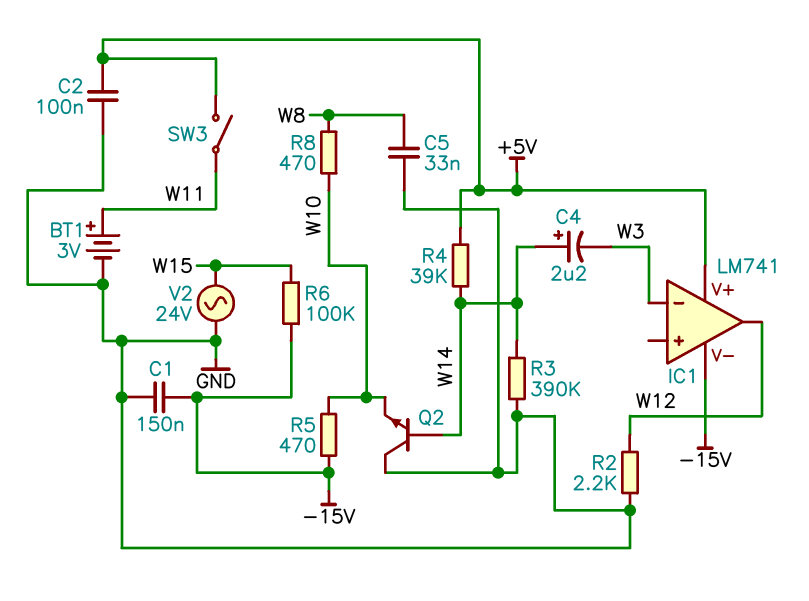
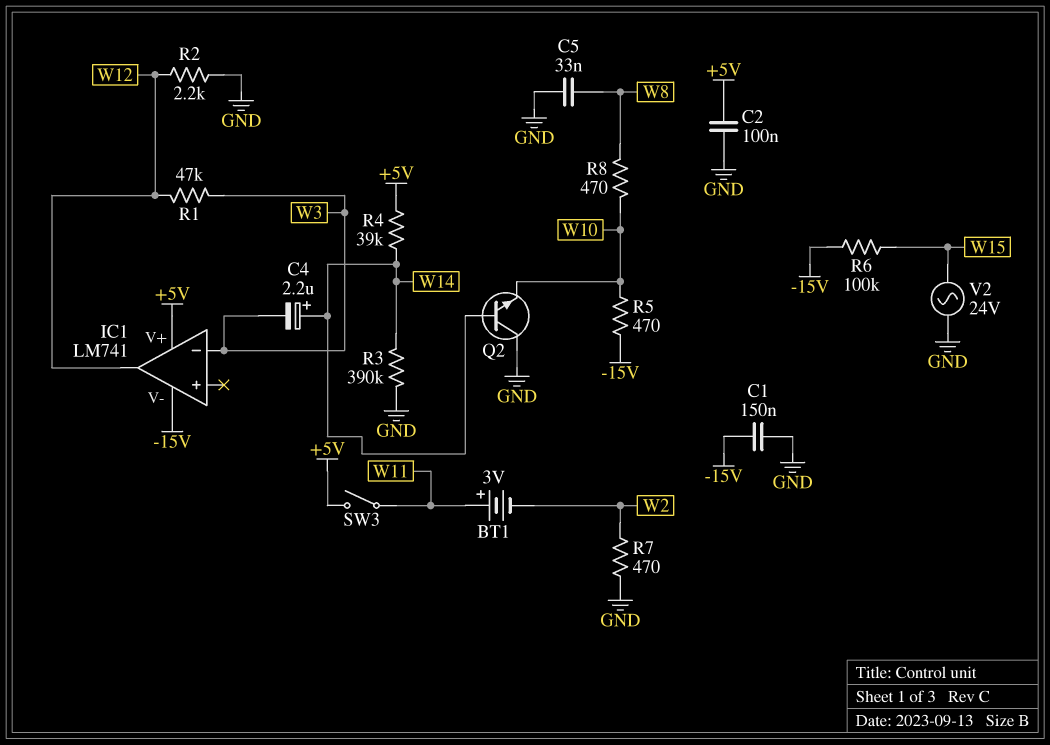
BT1: 3V (plus W11, minus GND) -> 3V (plus W11, minus W2)
R1: none -> 47k (W3, W12)
R7: none -> 470 (GND, W2)

